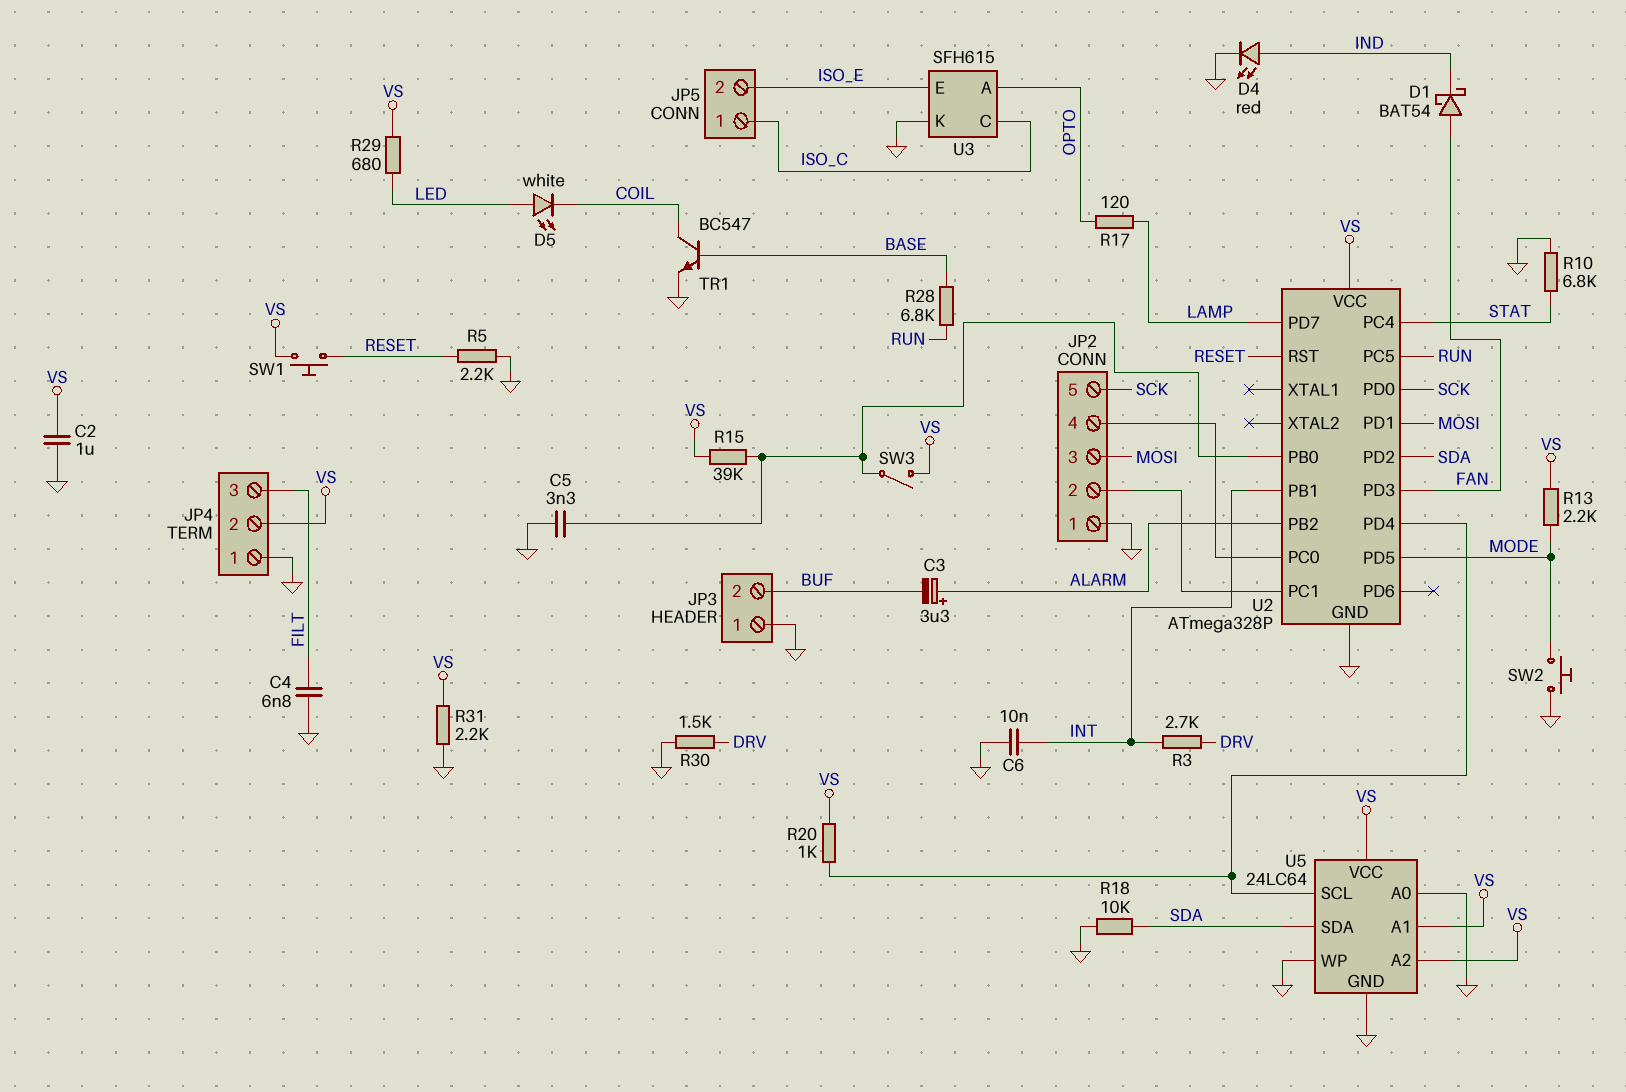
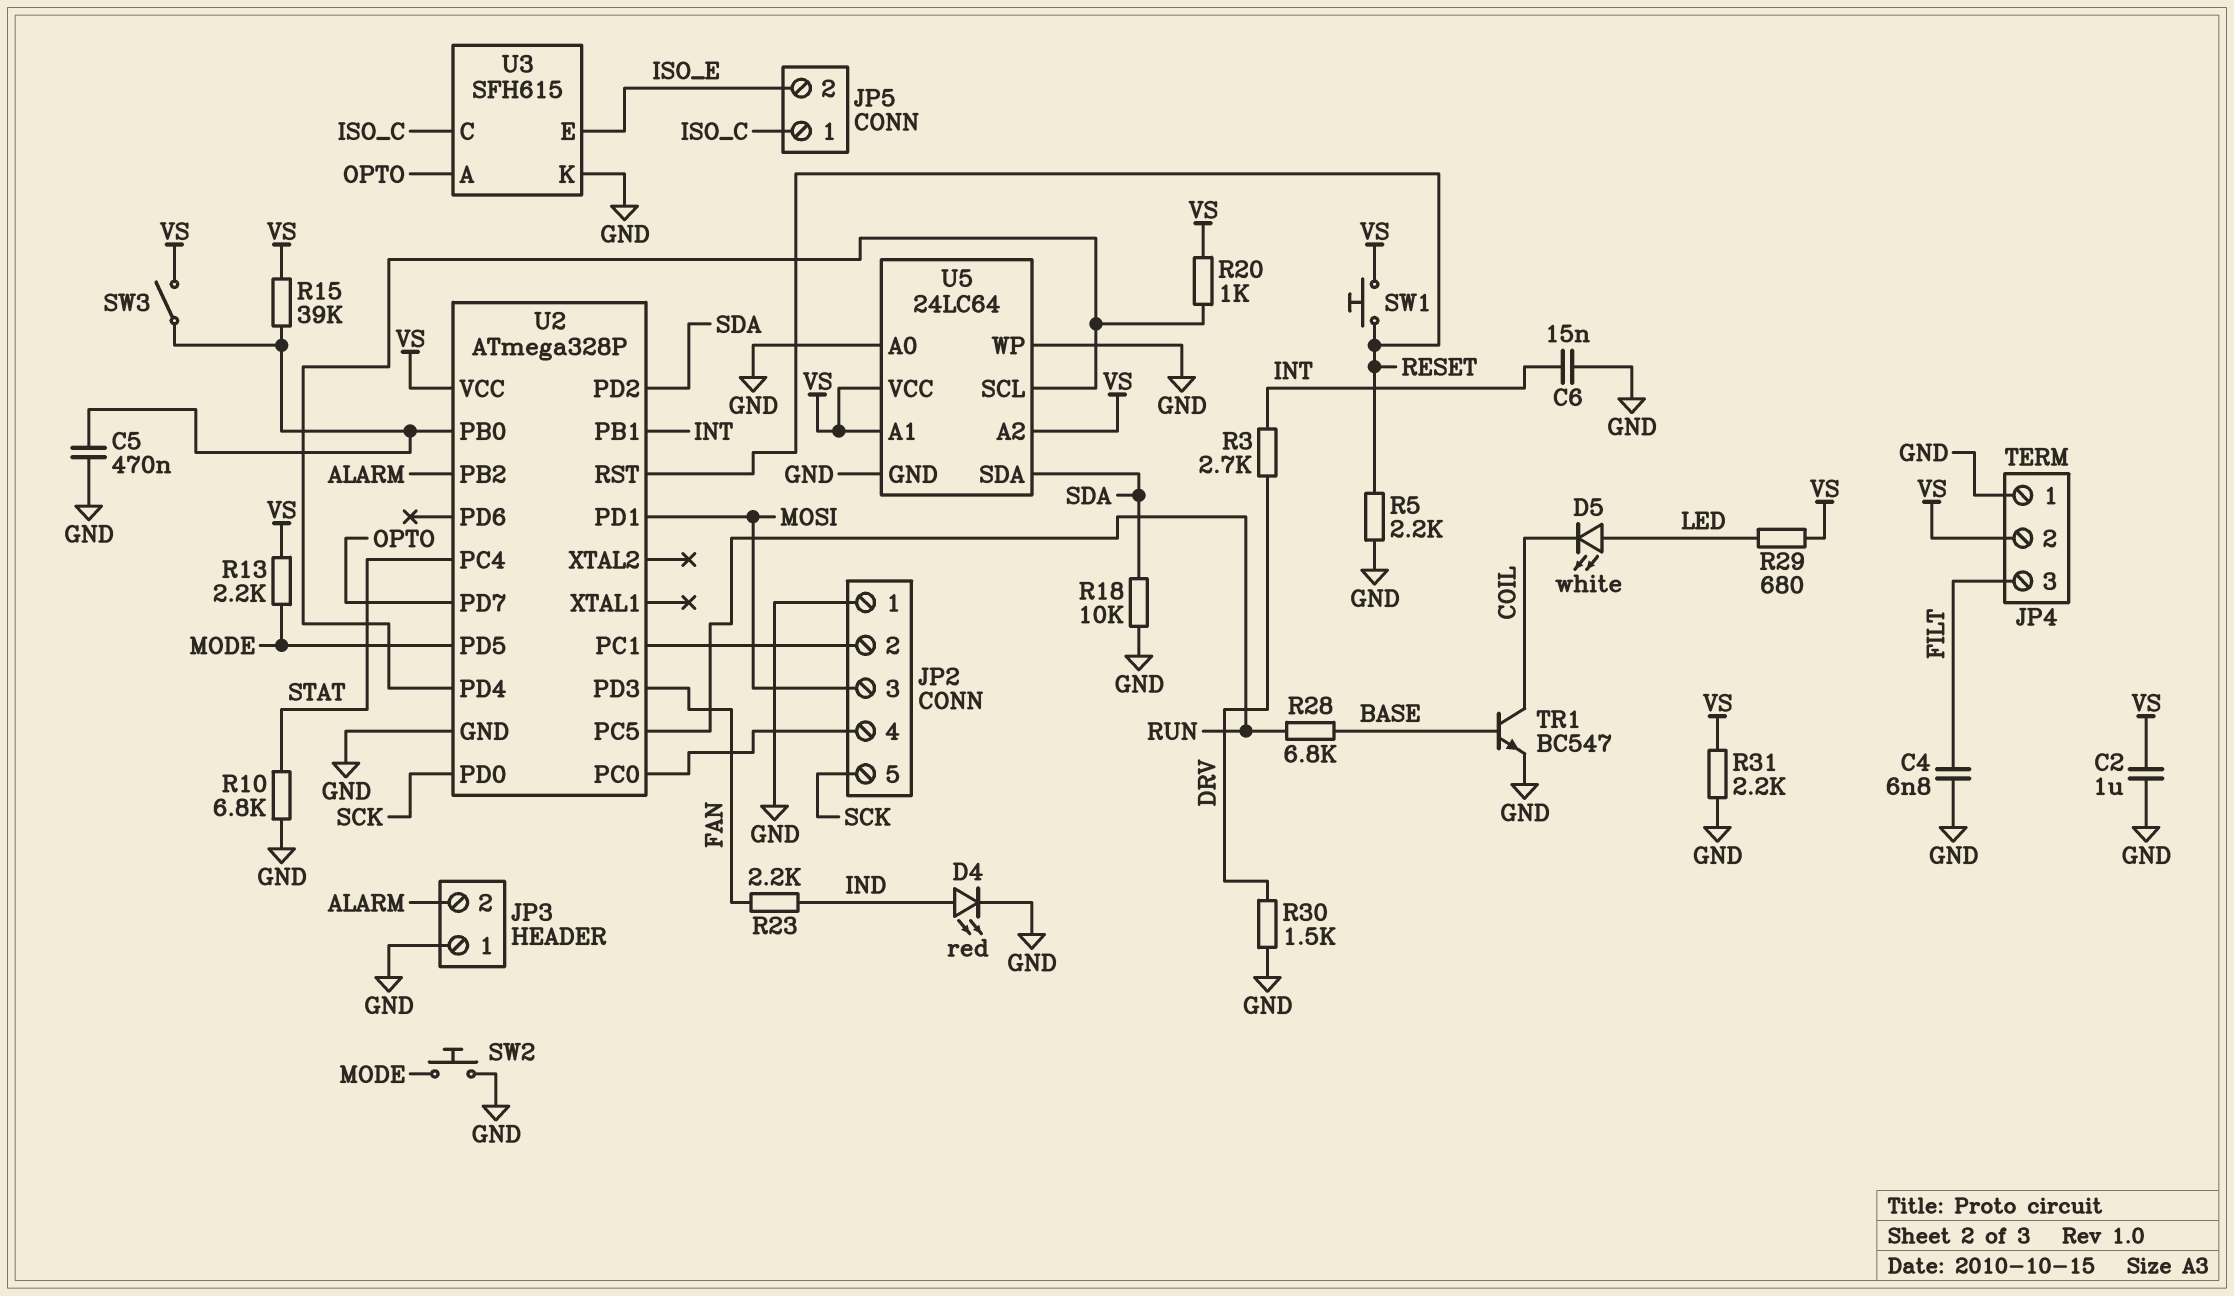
C3: 3.3uF (plus ALARM, minus BUF) -> none
C5: 3.3nF (GND, U2/PB0) -> 470nF (GND, U2/PB0)
C6: 10nF (GND, INT) -> 15nF (GND, INT)
D1: schottky BAT54 (A FAN, K IND) -> none
JP3 pin 2: BUF -> ALARM
R17: 120 (LAMP, OPTO) -> none
R23: none -> 2.2k (FAN, IND)
U2 pin PD7: LAMP -> OPTO

